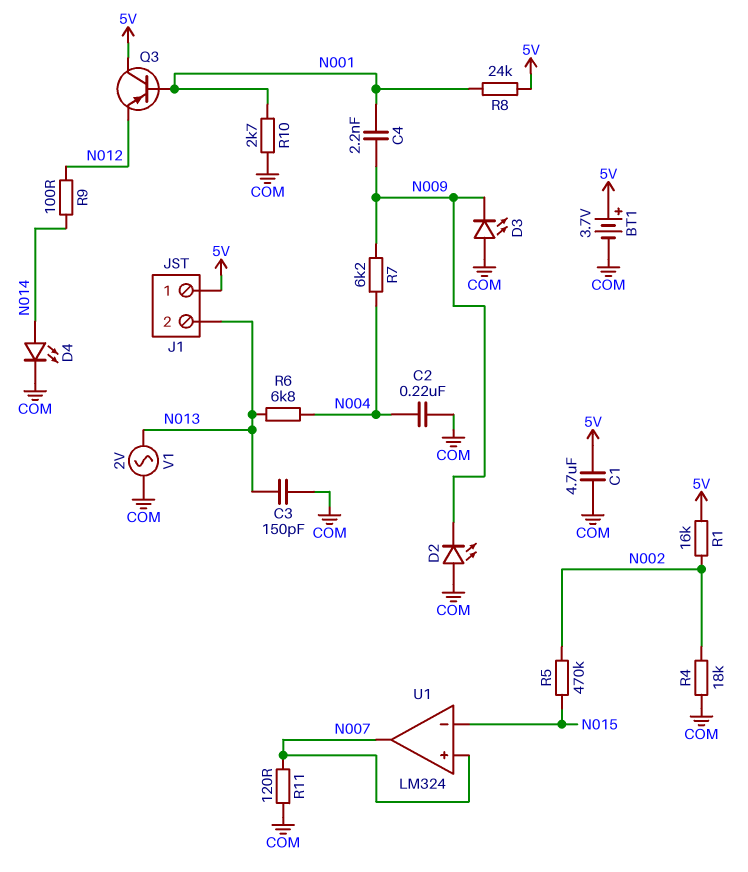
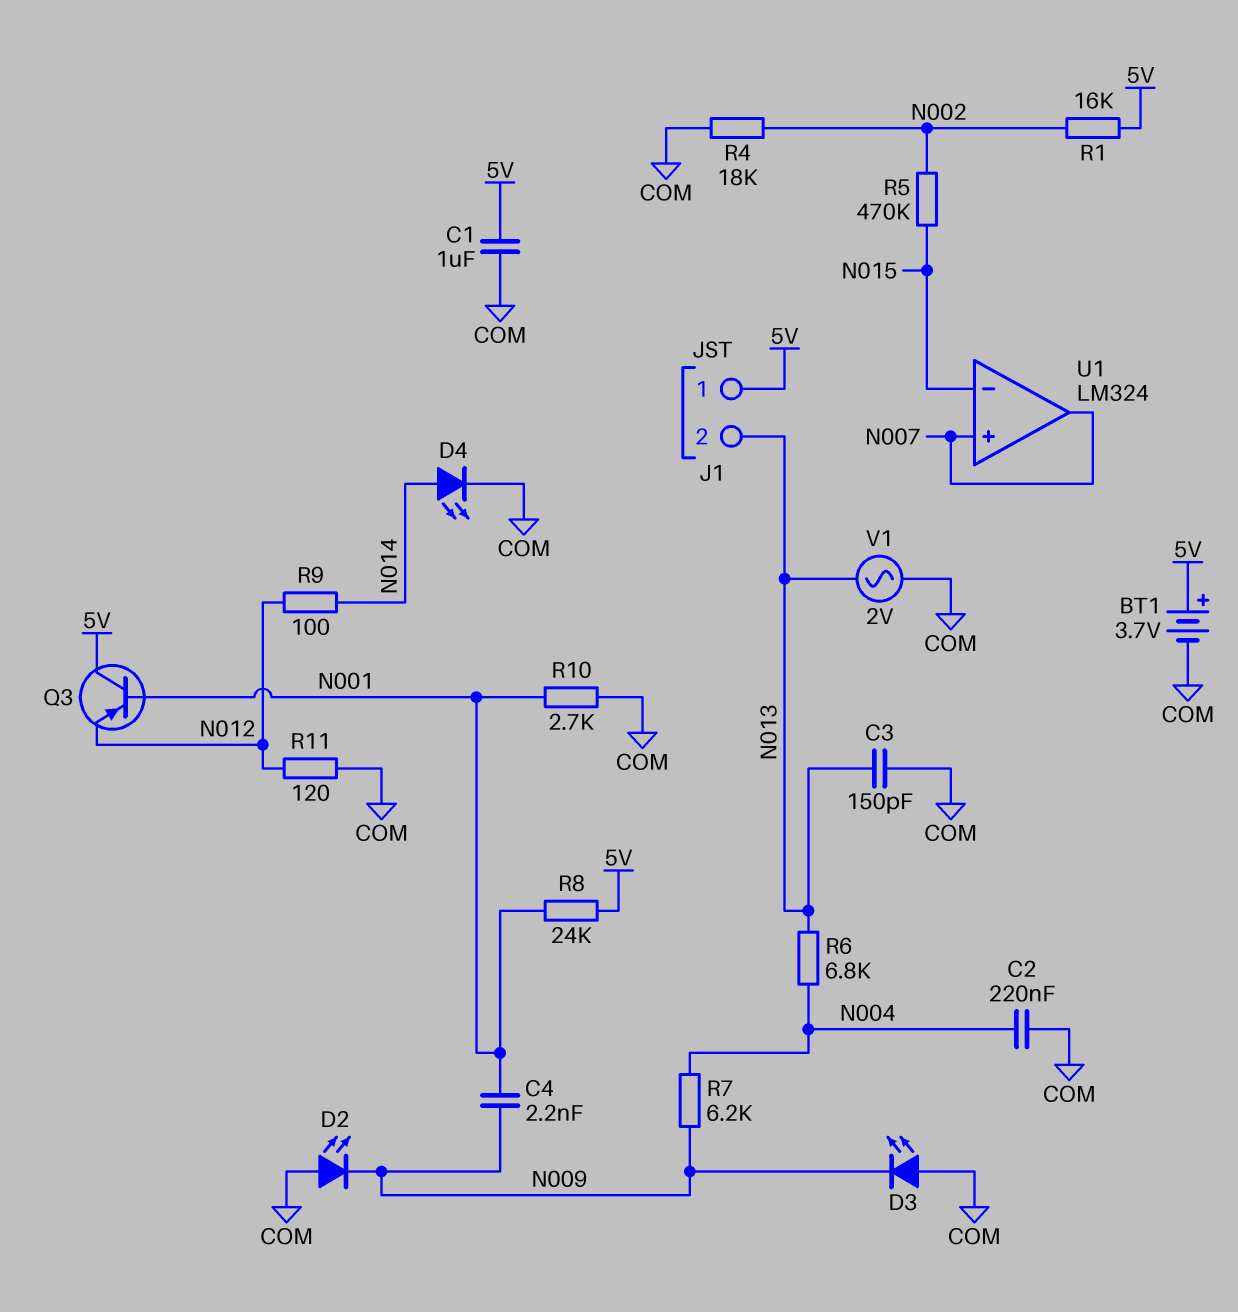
C1: 4.7uF (5V, COM) -> 1uF (5V, COM)
R11: 120 (COM, N007) -> 120 (COM, N012)

